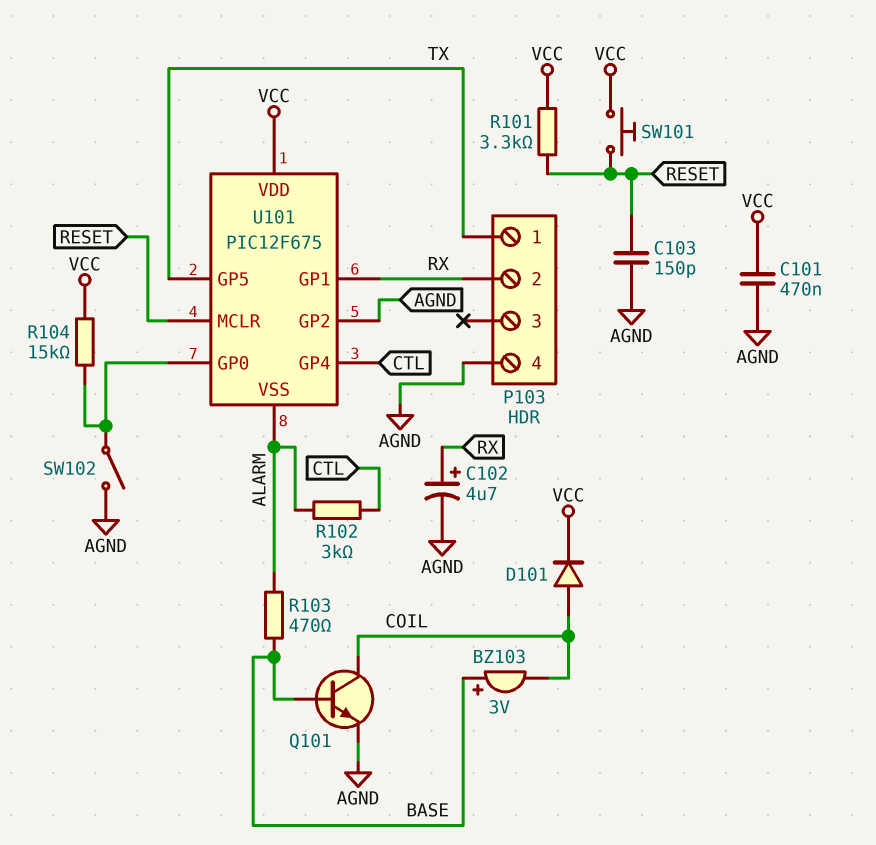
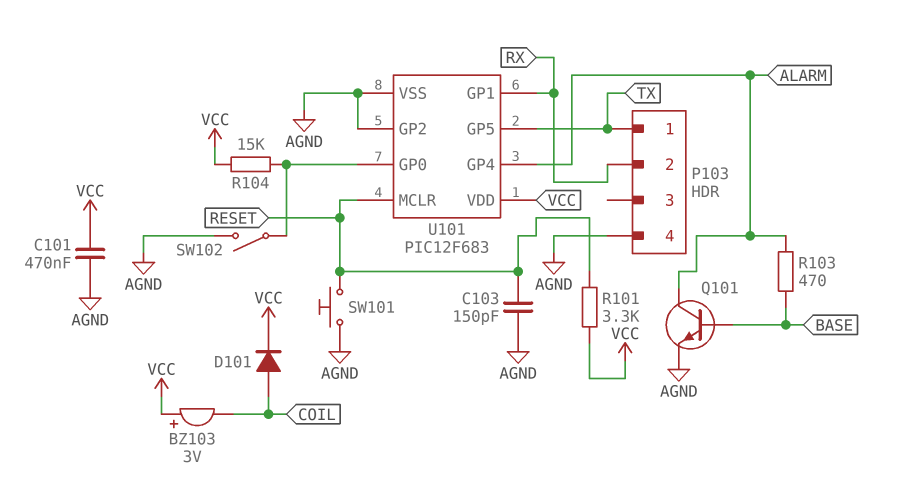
BZ103: buzzer 3V (plus BASE, minus COIL) -> buzzer 3V (plus VCC, minus COIL)
C102: 4.7uF (plus RX, minus AGND) -> none
Q101: NPN (B BASE, C COIL, E AGND) -> NPN (B BASE, C ALARM, E AGND)
R102: 3k (ALARM, CTL) -> none
SW101: button (RESET, VCC) -> button (AGND, RESET)
U101: PIC12F675 -> PIC12F683
U101 pin GP4: CTL -> ALARM
U101 pin VSS: ALARM -> AGND

